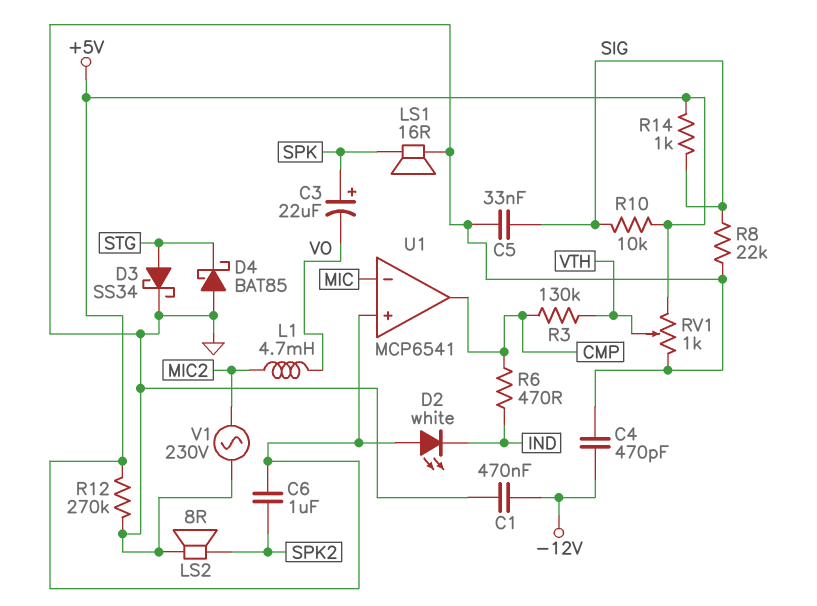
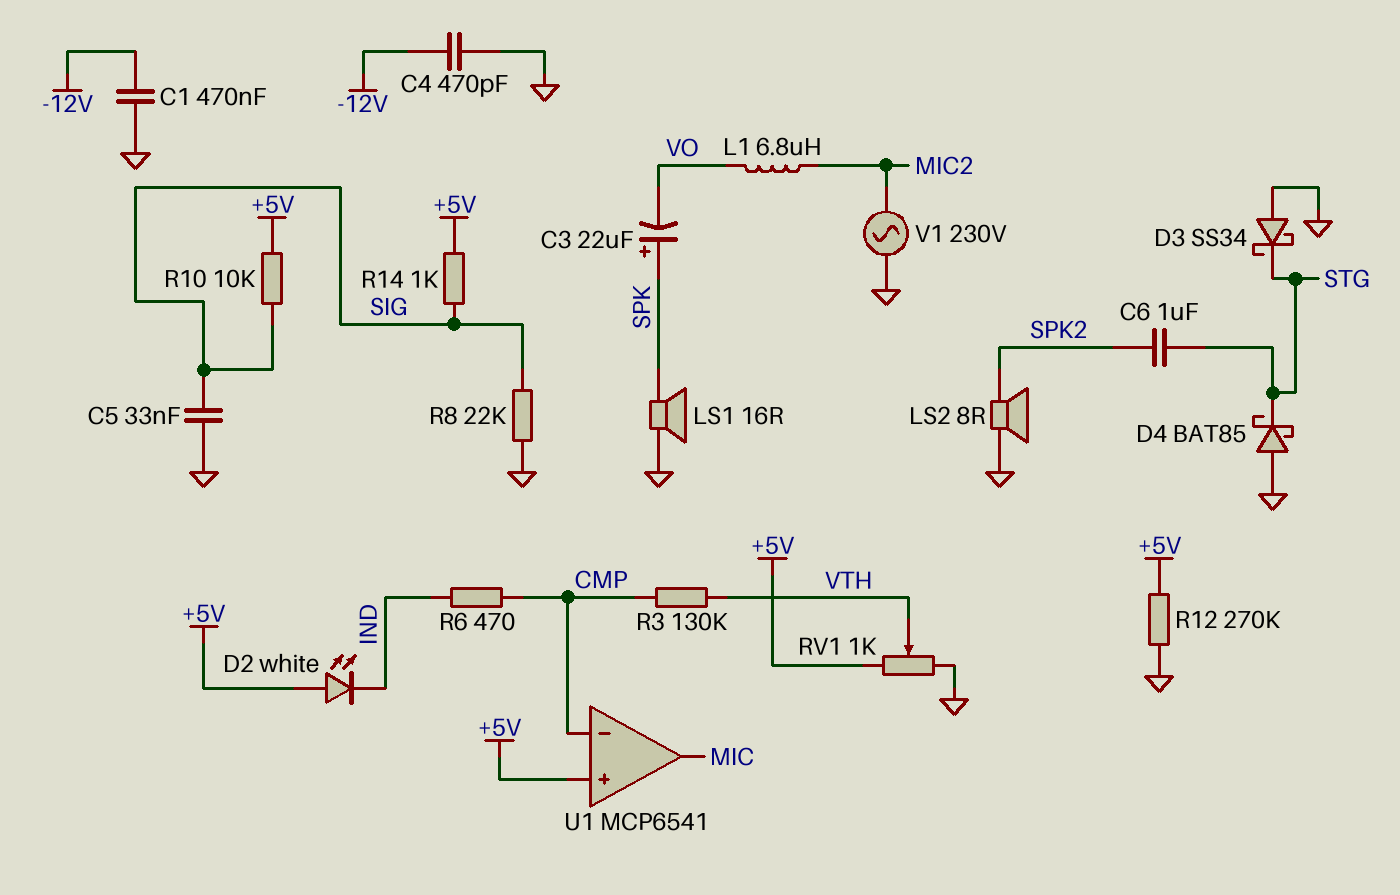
C6: 1uF (+5V, SPK2) -> 1uF (SPK2, STG)
D3: schottky SS34 (A STG, K GND) -> schottky SS34 (A GND, K STG)
L1: 4.7mH (MIC2, VO) -> 6.8uH (MIC2, VO)
U1 pin in-: MIC -> CMP
U1 pin out: CMP -> MIC

